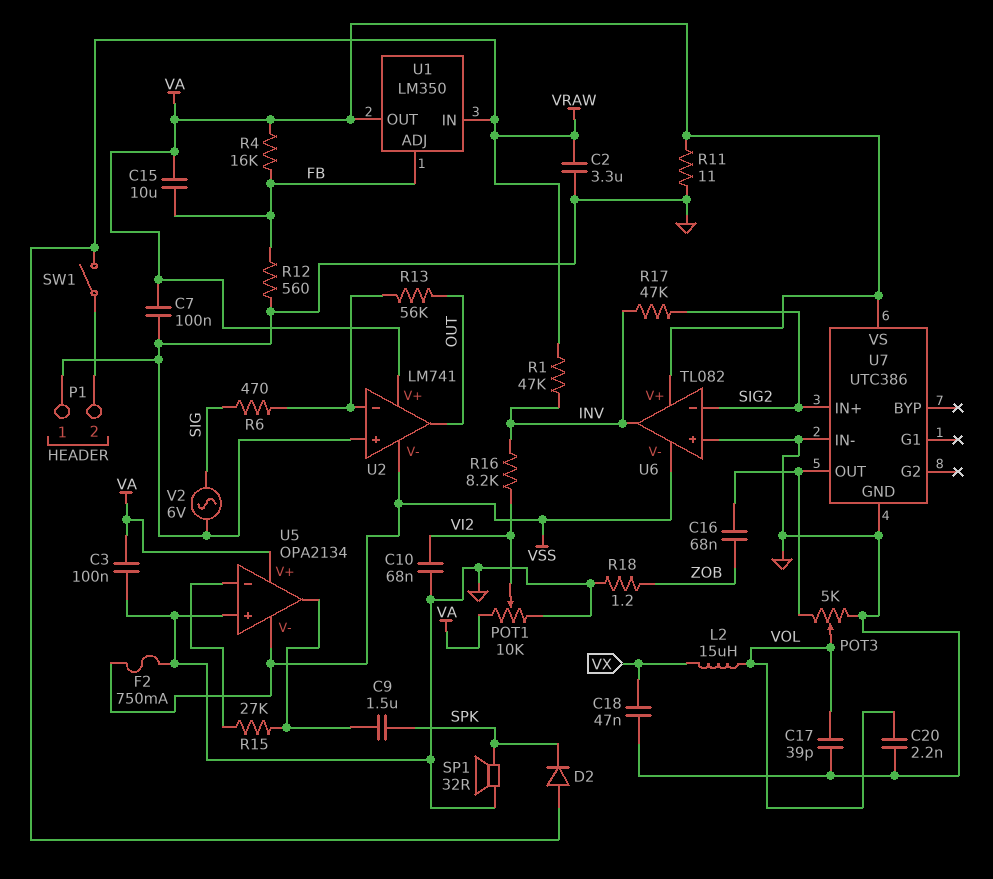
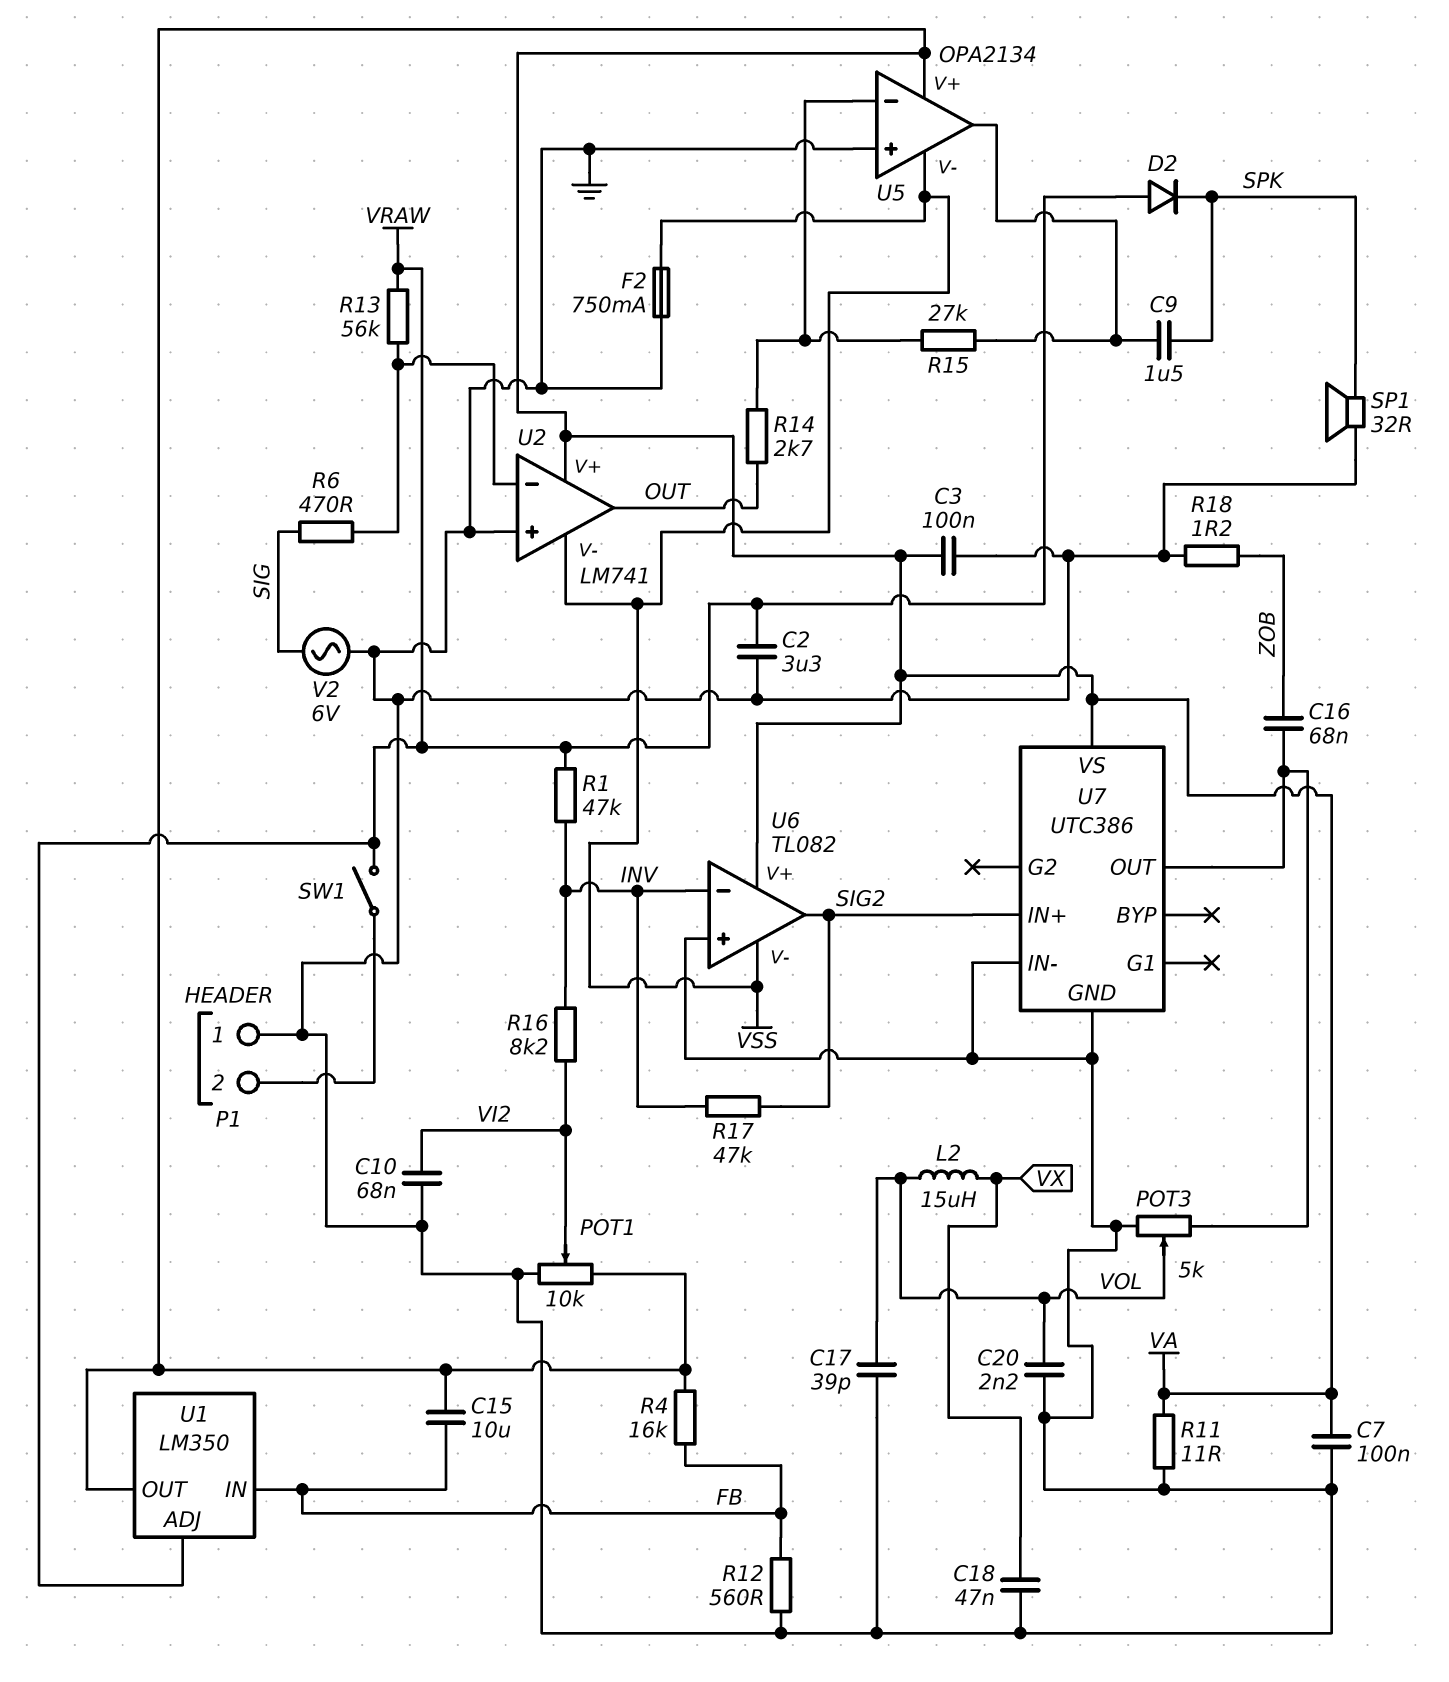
R13: 56k (OUT, U2/in-) -> 56k (U2/in-, VRAW)
R14: none -> 2.7k (OUT, U5/in-)
U1 pin ADJ: FB -> VRAW
U1 pin IN: VRAW -> FB
U6 pin in-: SIG2 -> INV
U6 pin out: INV -> SIG2

